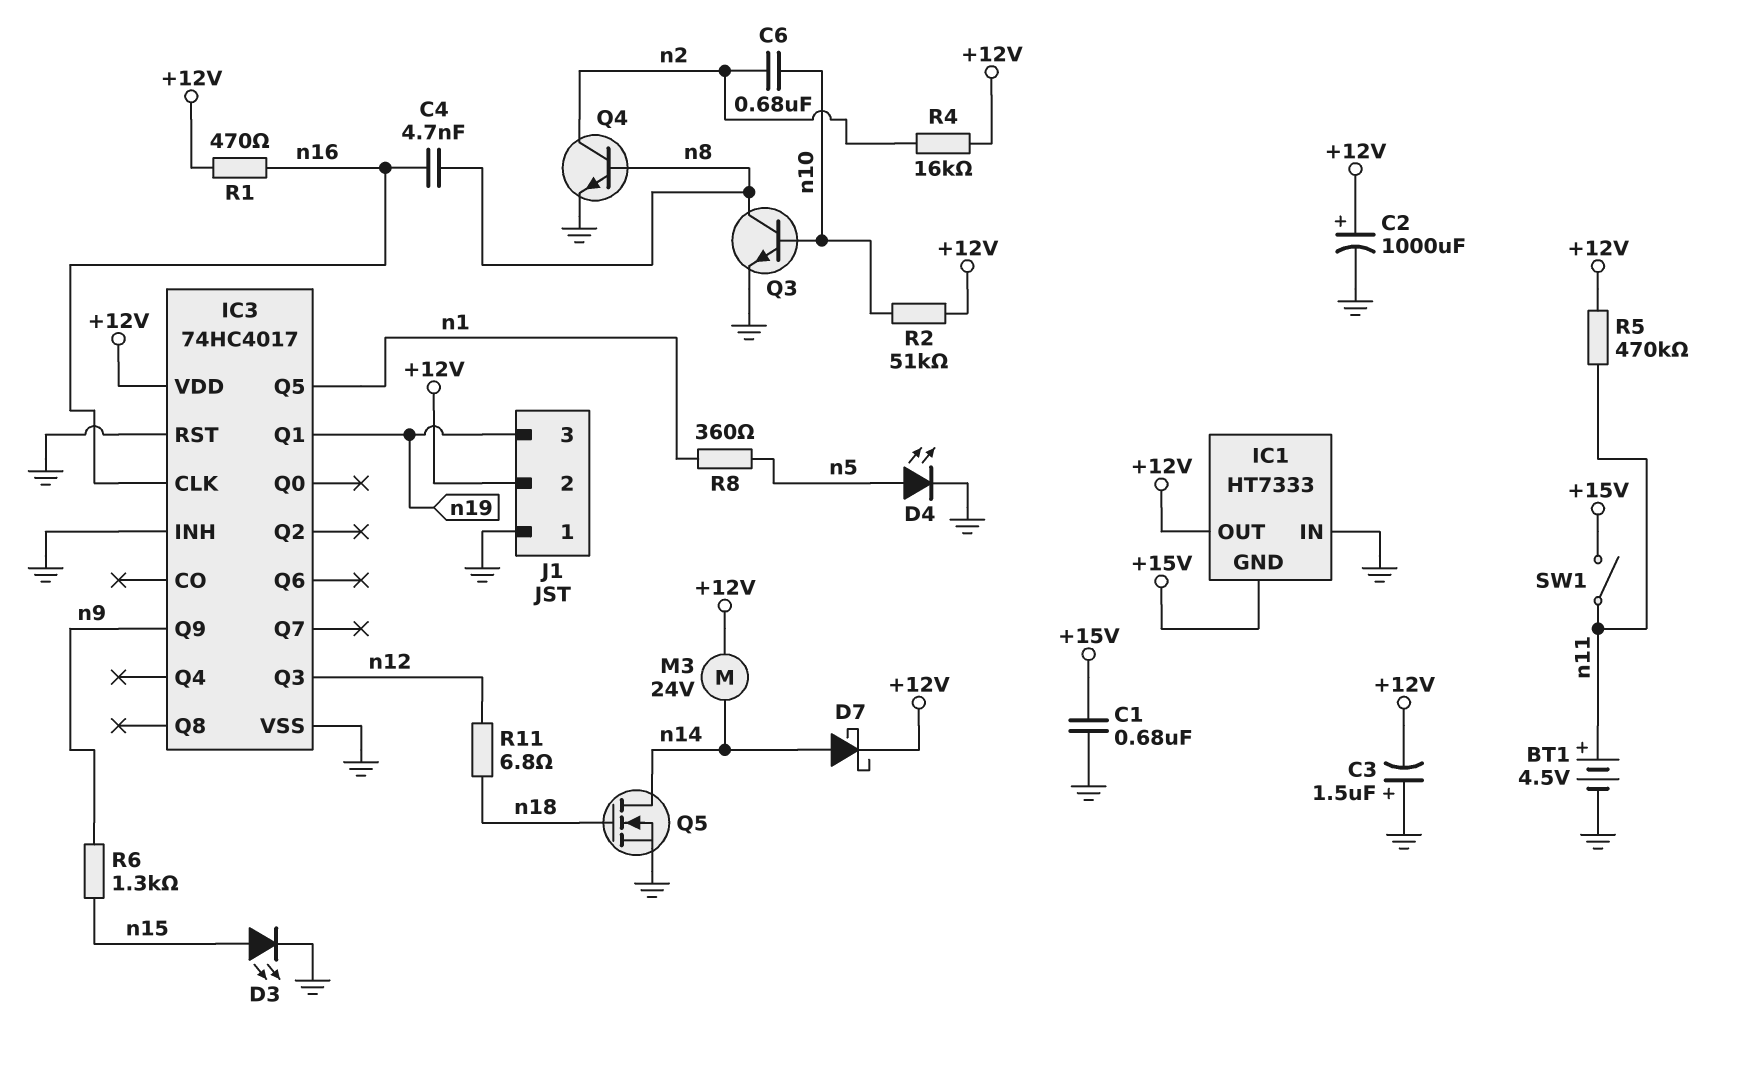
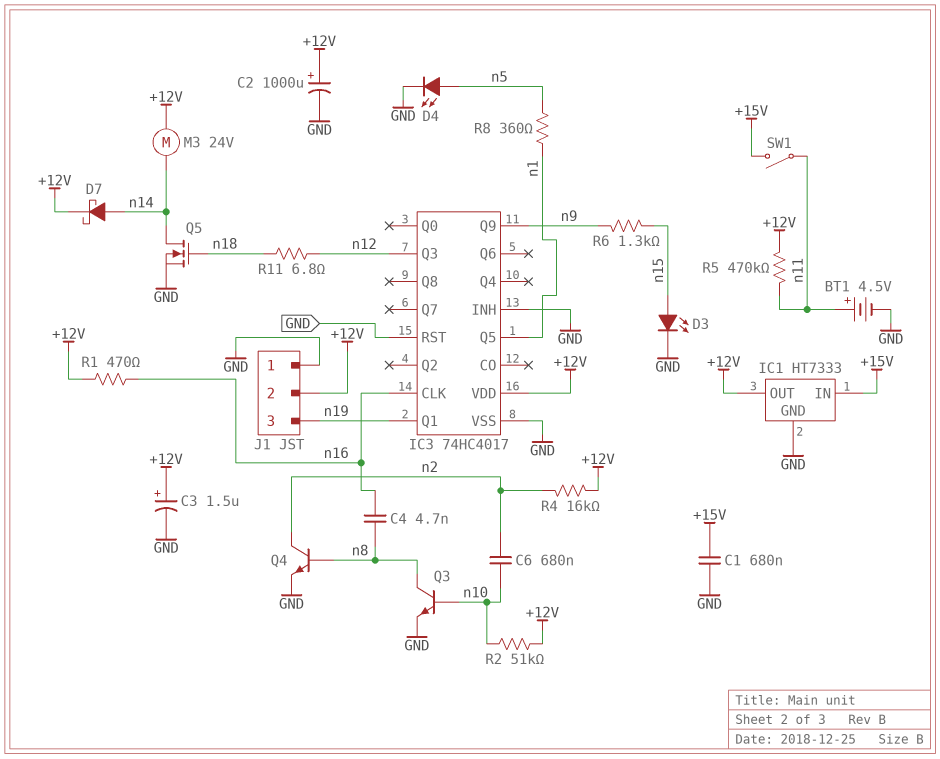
C3: 1.5uF (plus GND, minus +12V) -> 1.5uF (plus +12V, minus GND)
IC1 pin GND: +15V -> GND
IC1 pin IN: GND -> +15V

